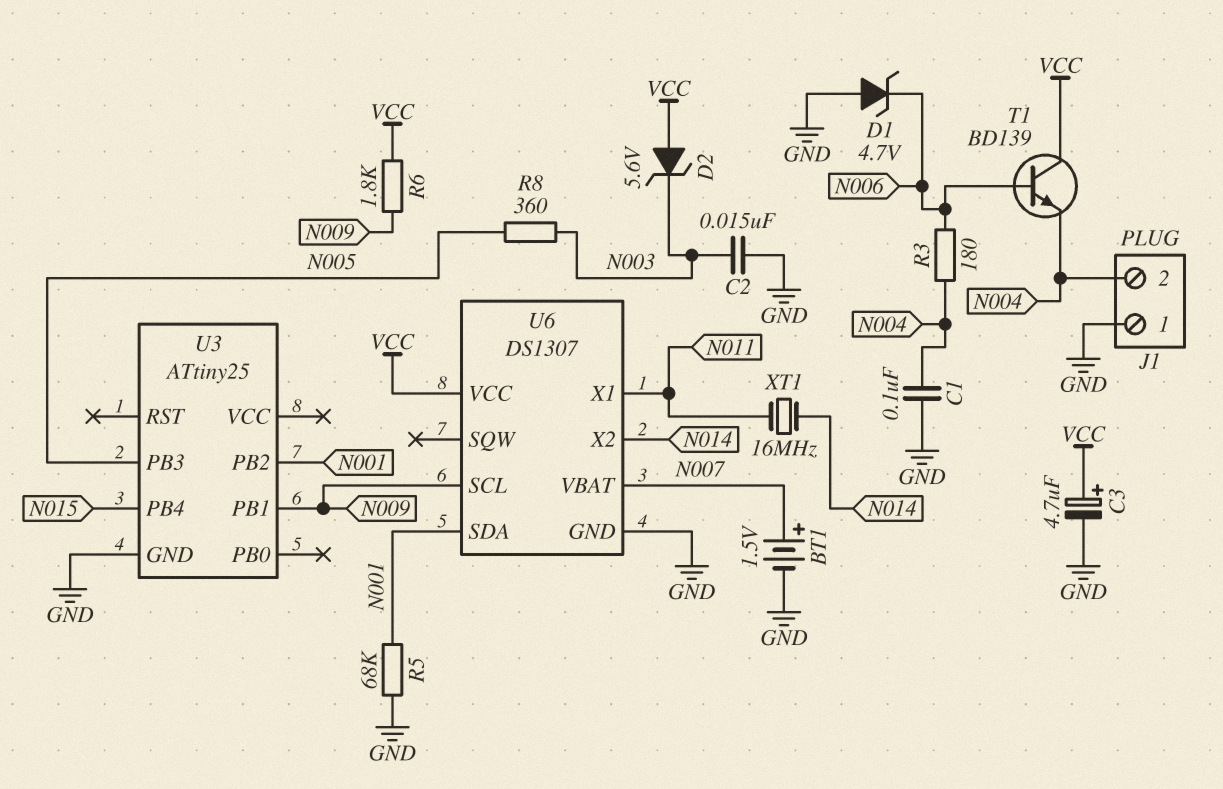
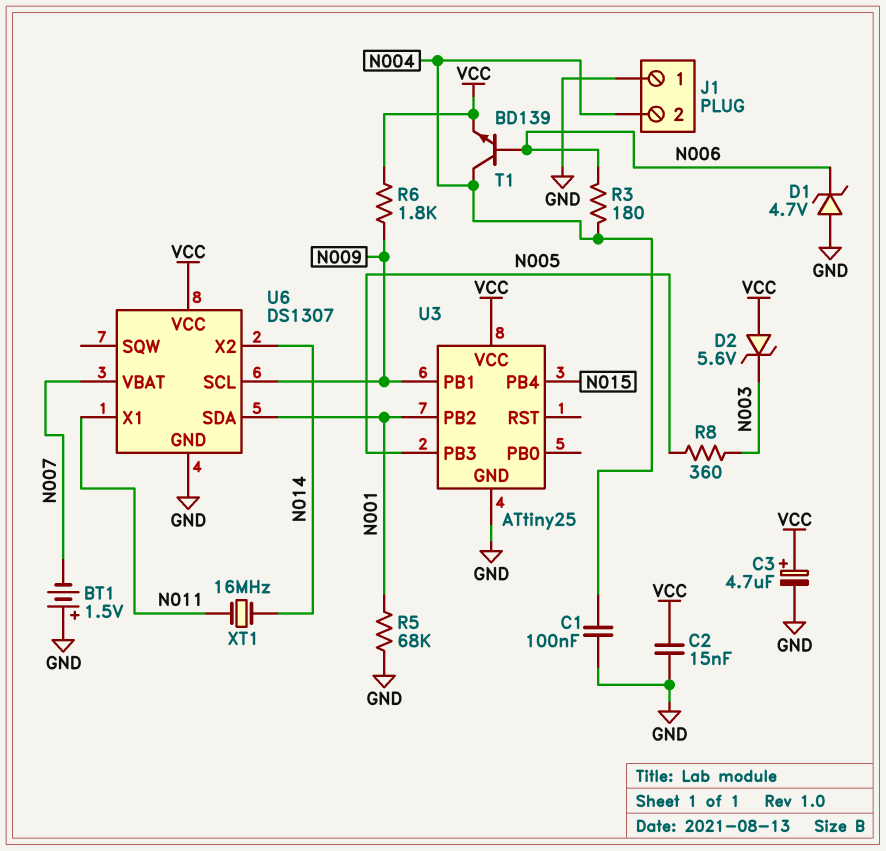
BT1: 1.5V (plus N007, minus GND) -> 1.5V (plus GND, minus N007)
C2: 15nF (GND, N003) -> 15nF (GND, VCC)
T1: NPN BD139 (B N006, C VCC, E N004) -> NPN BD139 (B N006, C N004, E VCC)
U3 pin VCC: none -> VCC

